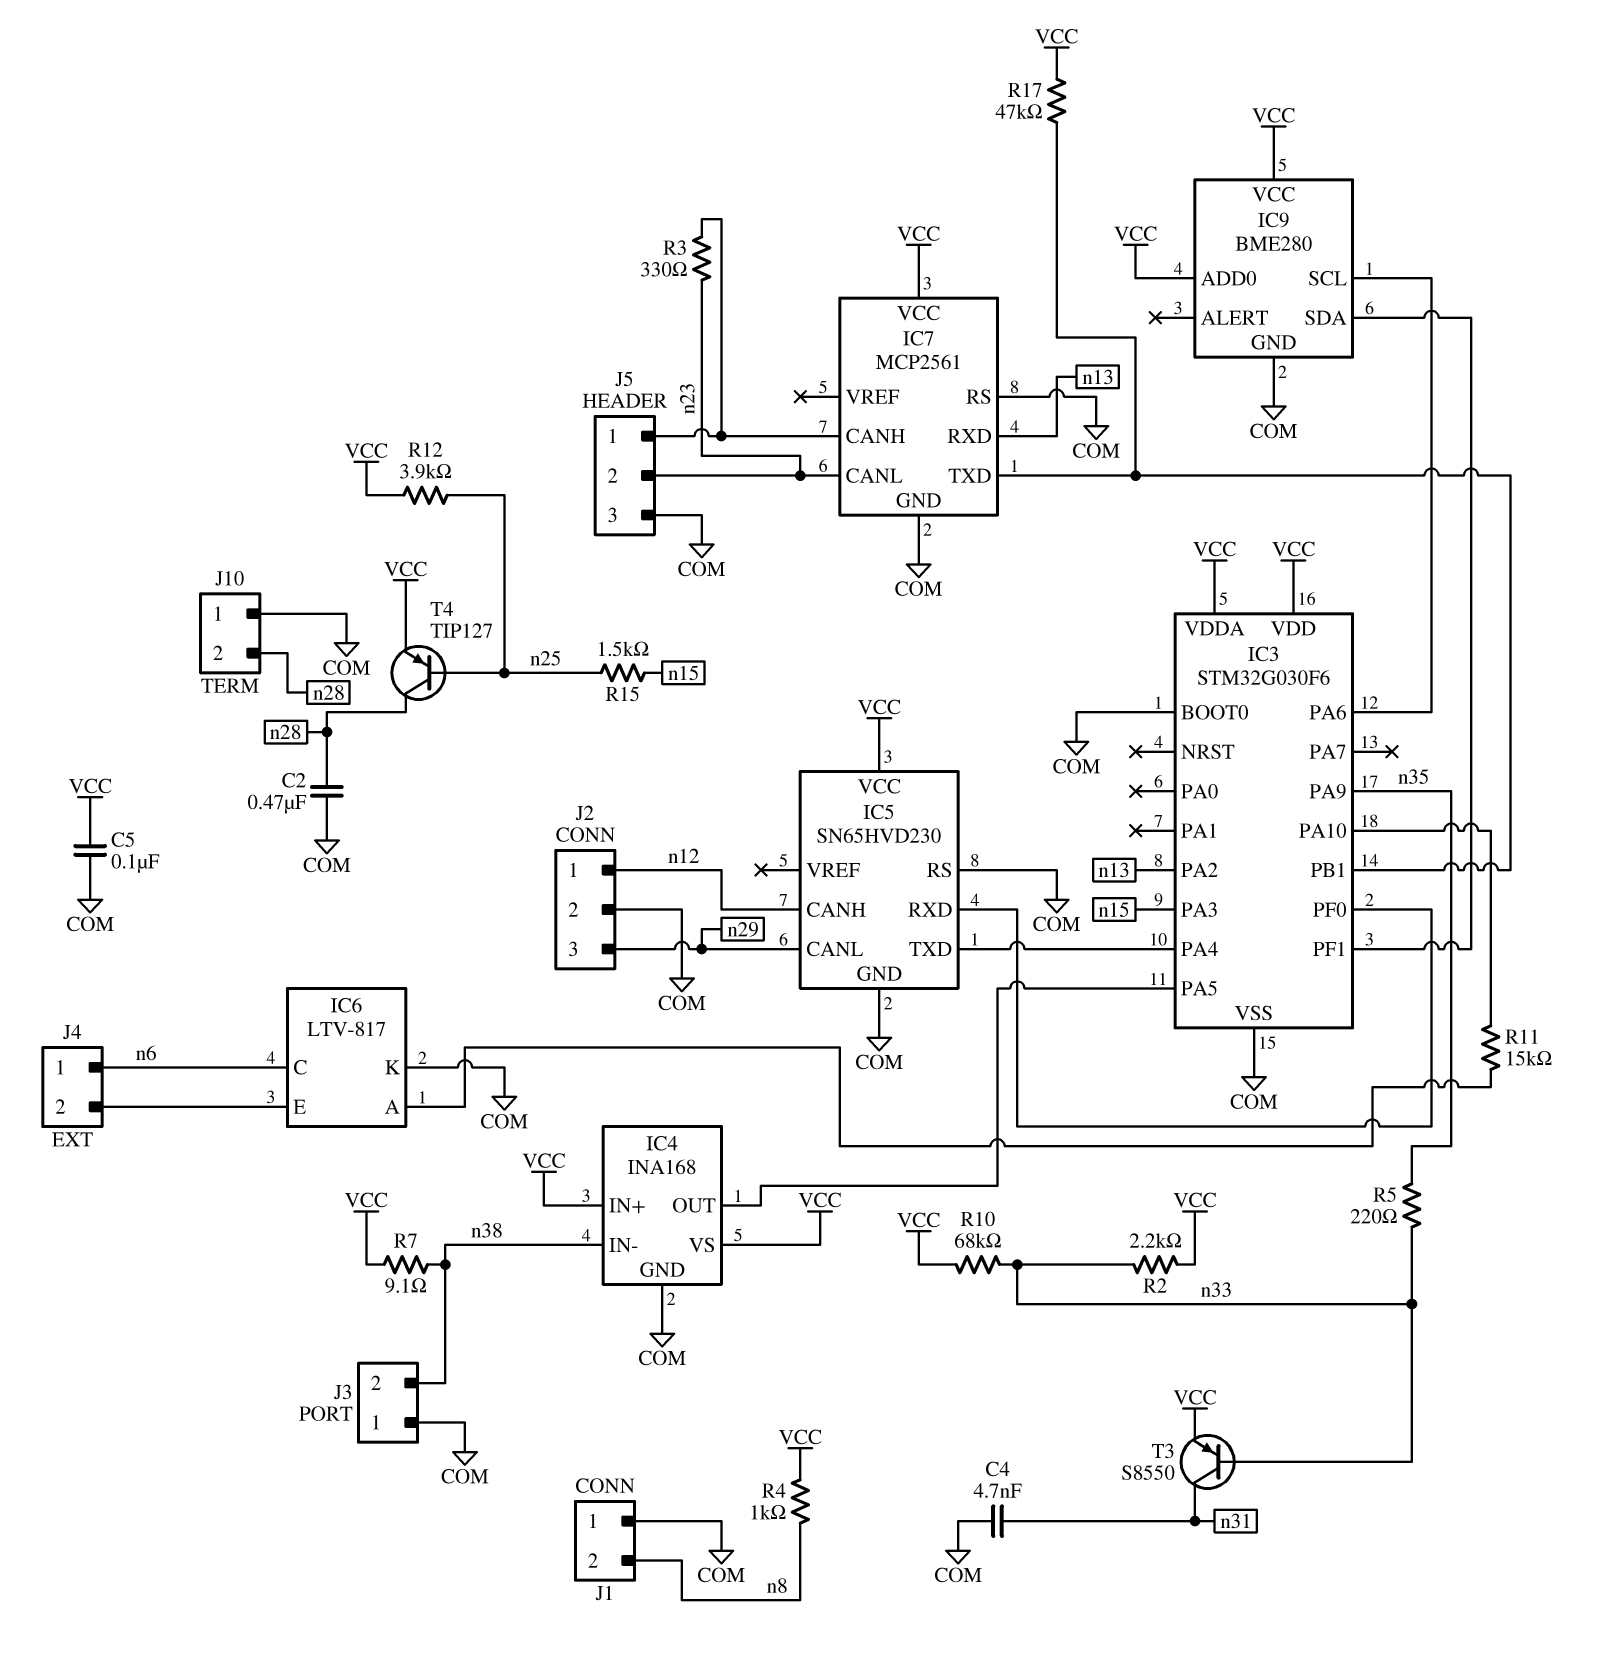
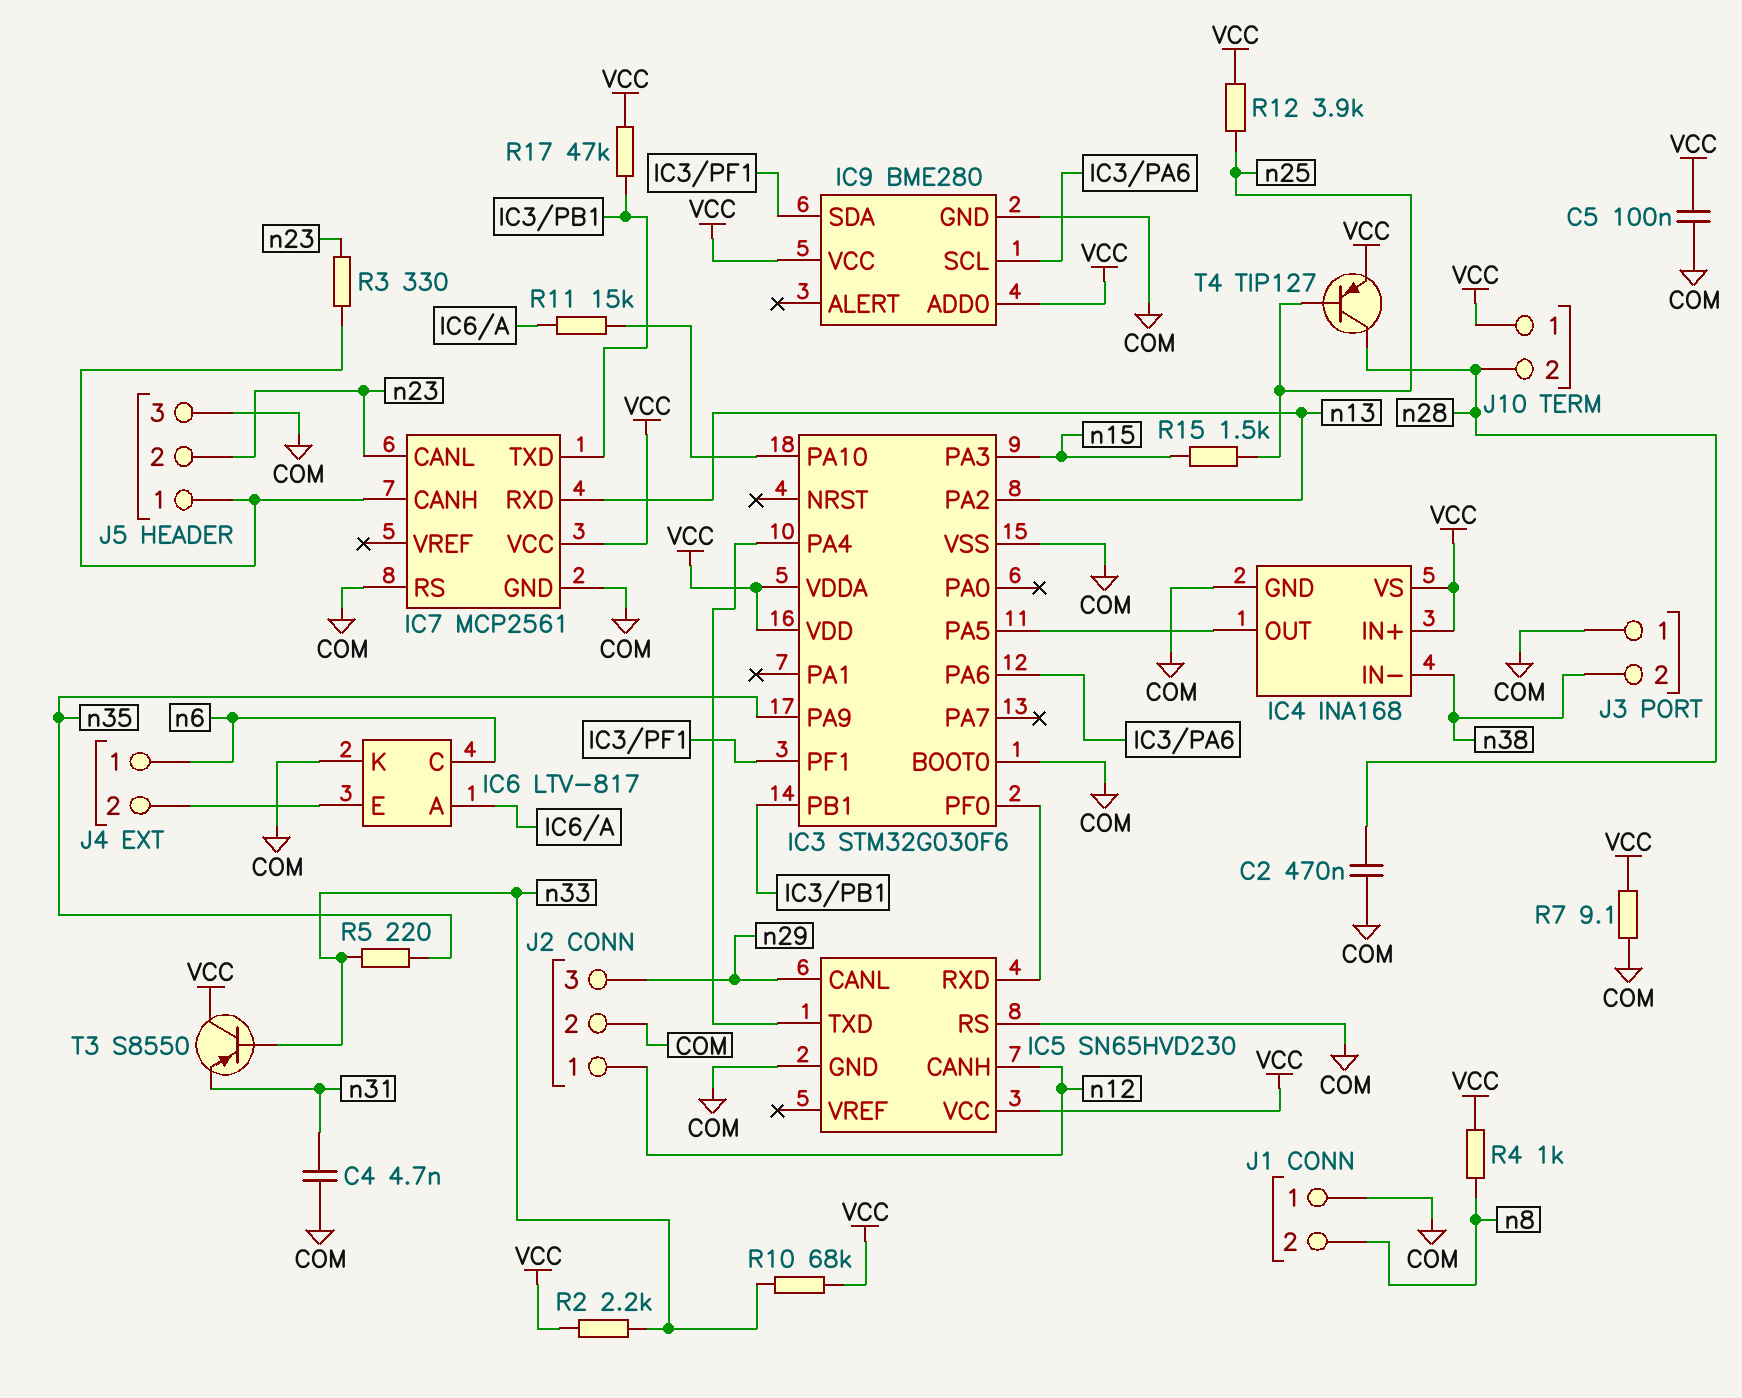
J10 pin 1: COM -> VCC
R7: 9.1 (VCC, n38) -> 9.1 (COM, VCC)
T3: PNP S8550 (B n33, C n31, E VCC) -> PNP S8550 (B n33, C VCC, E n31)

